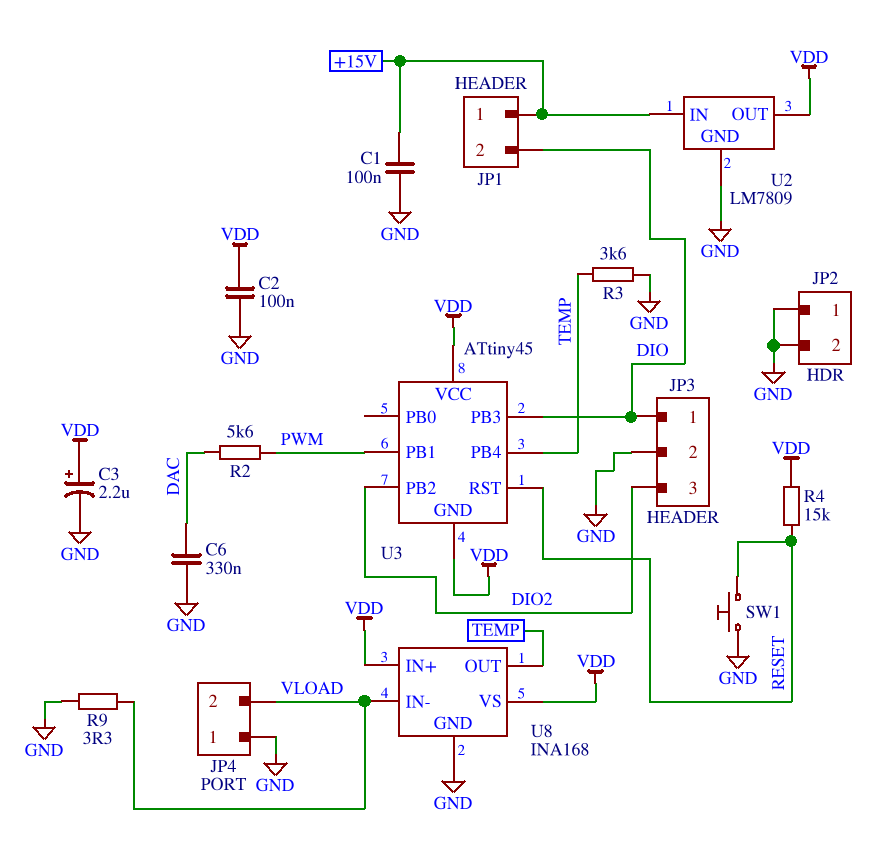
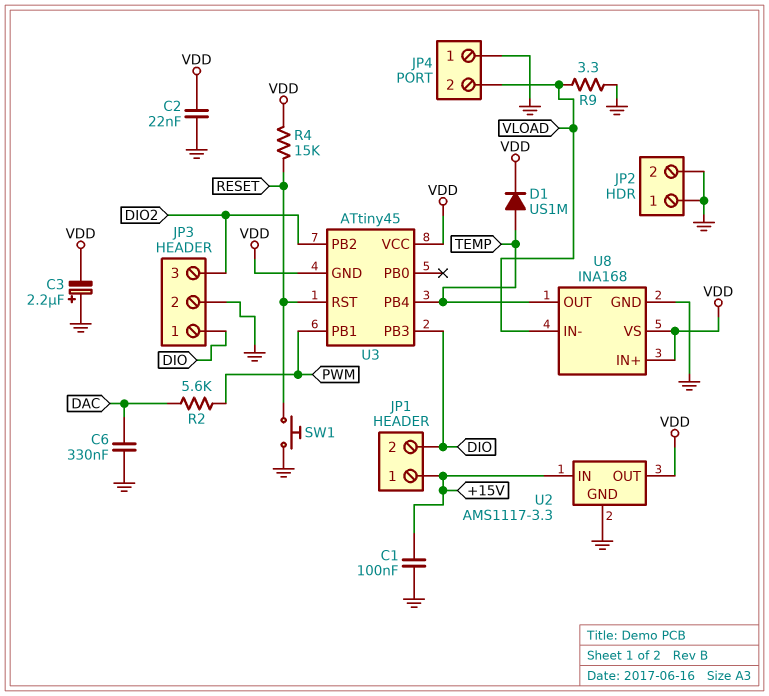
C2: 100nF (GND, VDD) -> 22nF (GND, VDD)
C3: 2.2uF (plus VDD, minus GND) -> 2.2uF (plus GND, minus VDD)
D1: none -> diode US1M (A TEMP, K VDD)
R3: 3.6k (GND, TEMP) -> none
U2: LM7809 -> AMS1117-3.3

